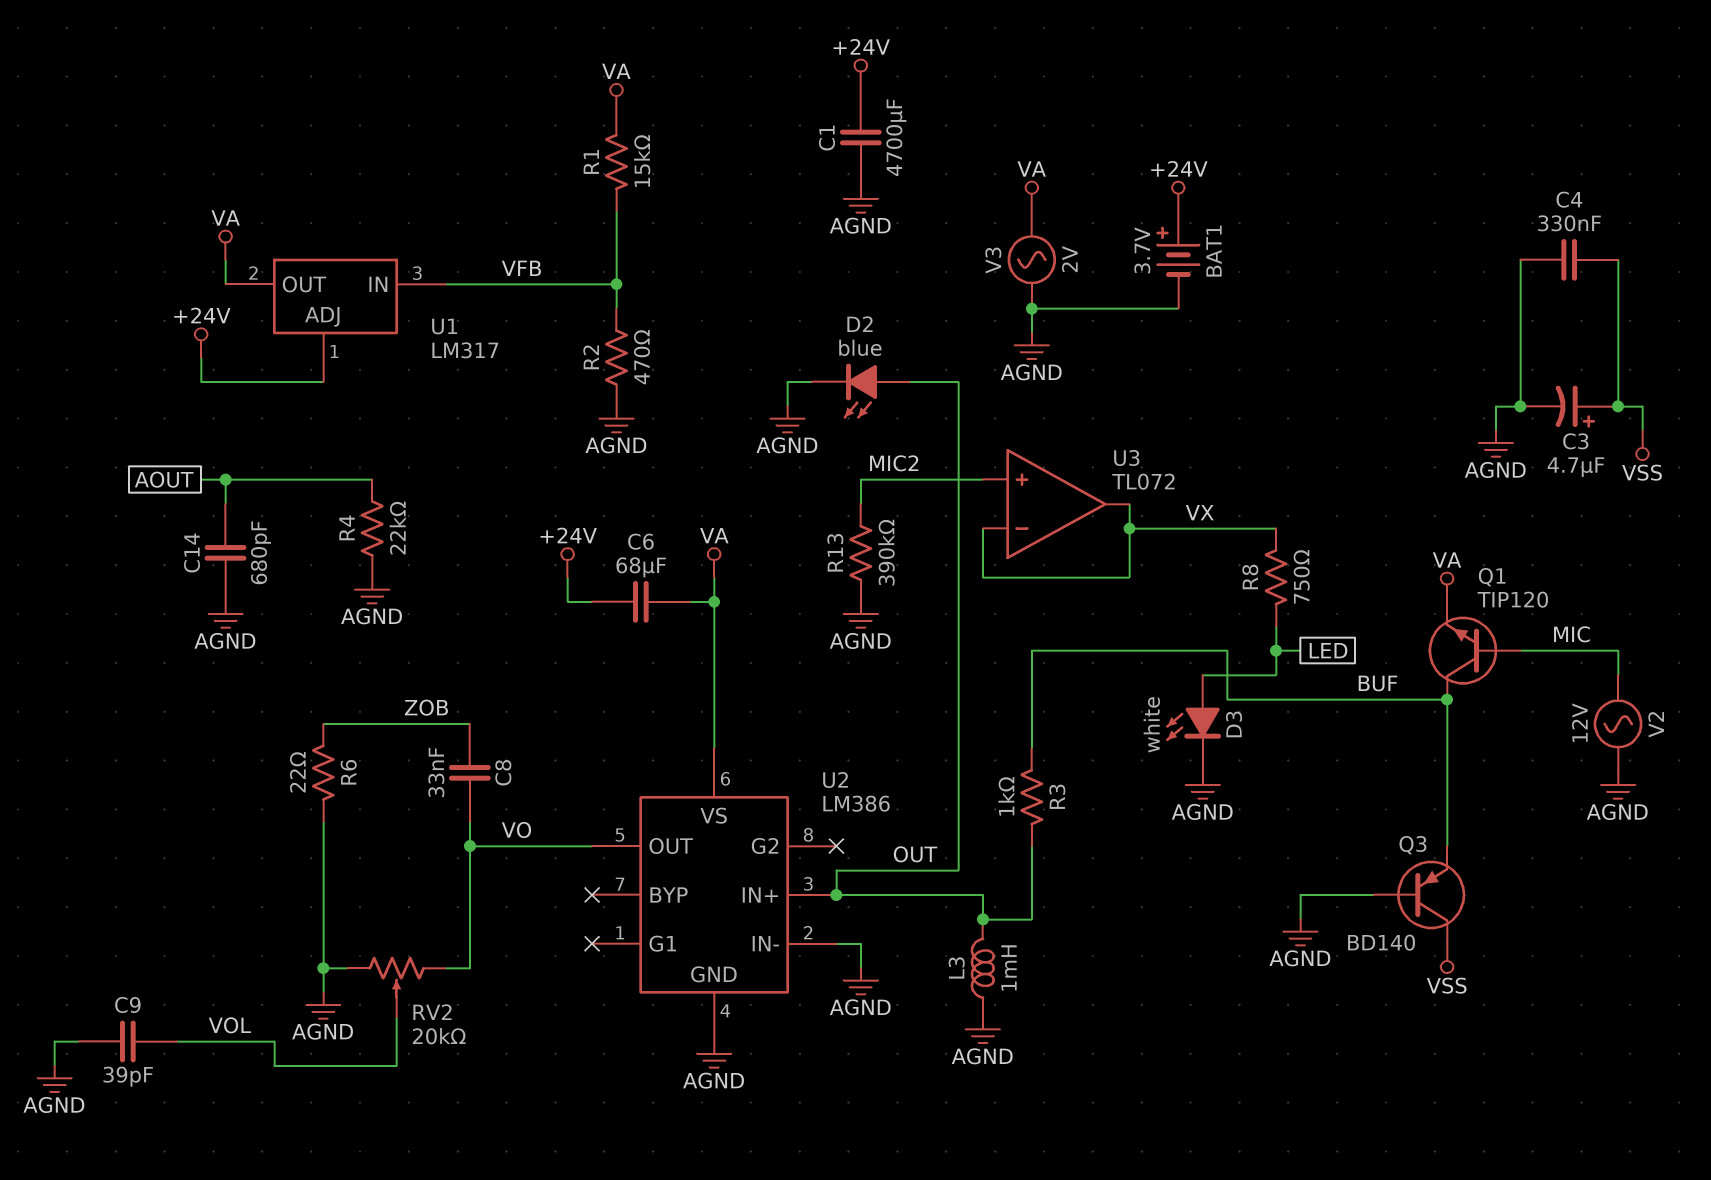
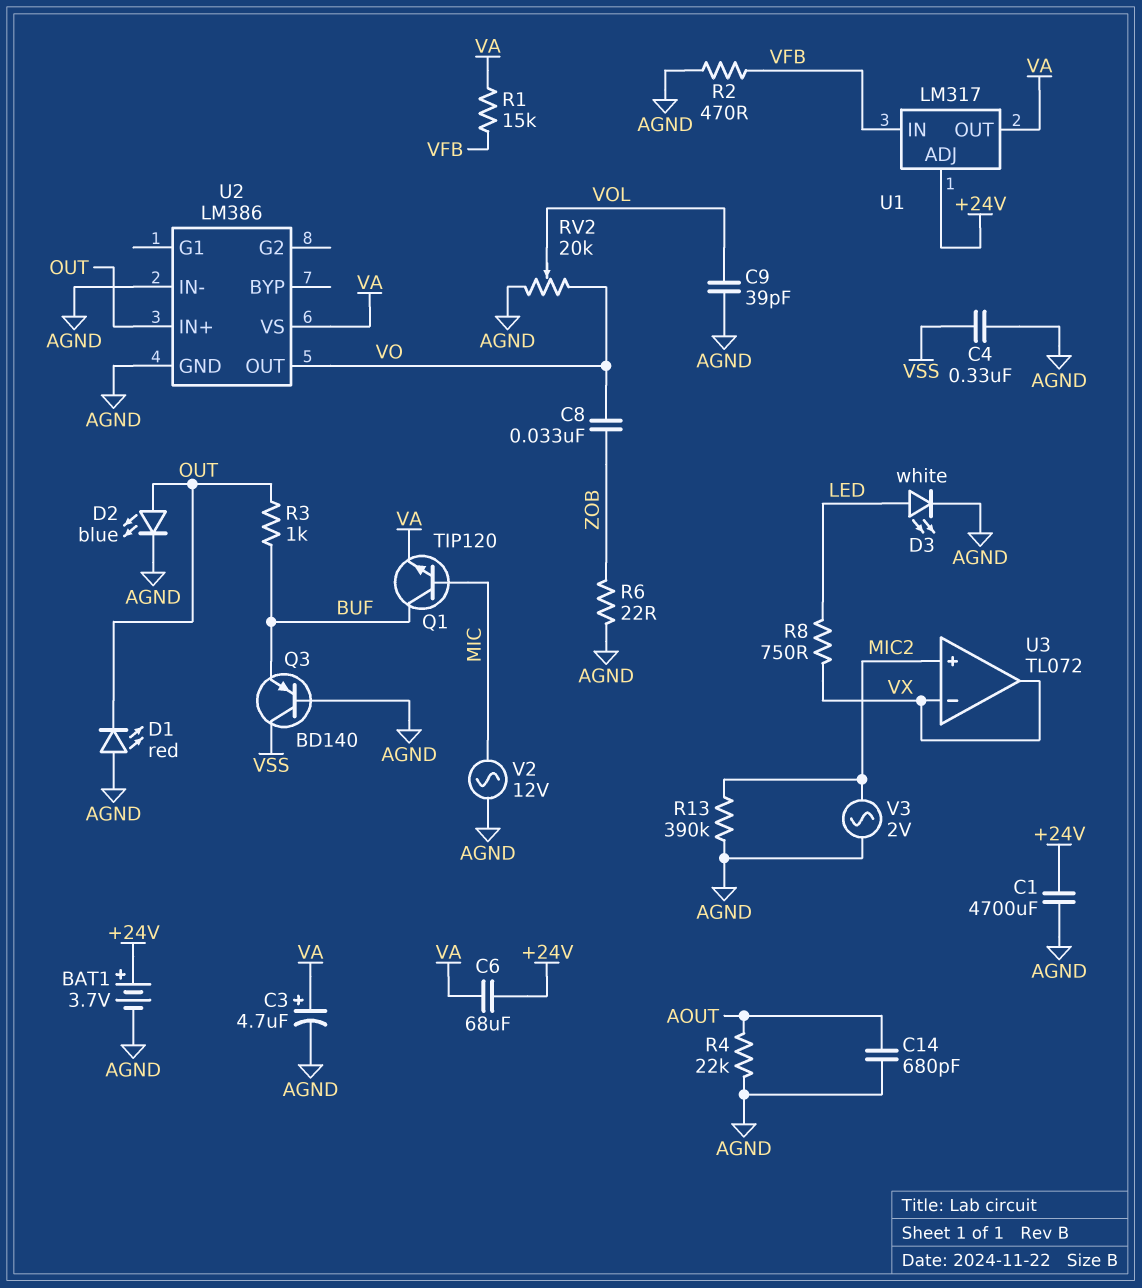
C3: 4.7uF (plus VSS, minus AGND) -> 4.7uF (plus VA, minus AGND)
D1: none -> LED red (A AGND, K OUT)
L3: 1mH (AGND, OUT) -> none
V3: AC 2V (AGND, VA) -> AC 2V (AGND, MIC2)

